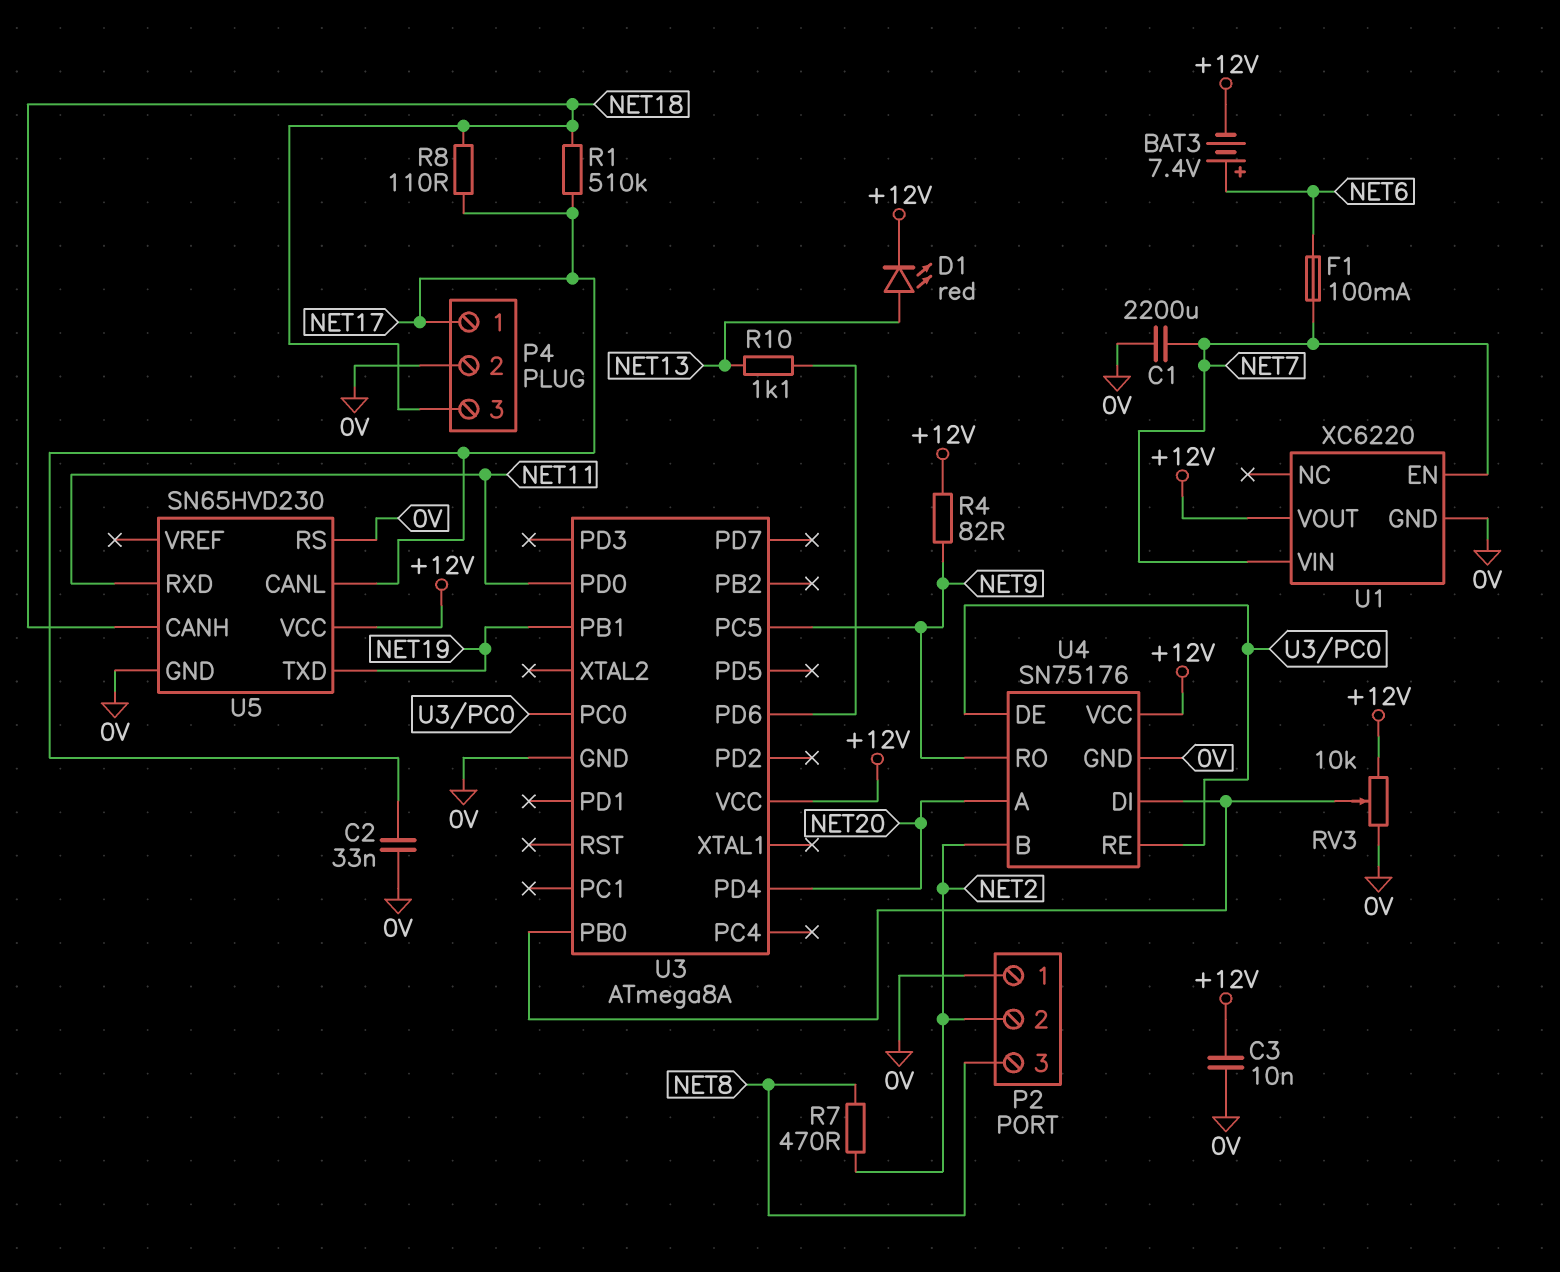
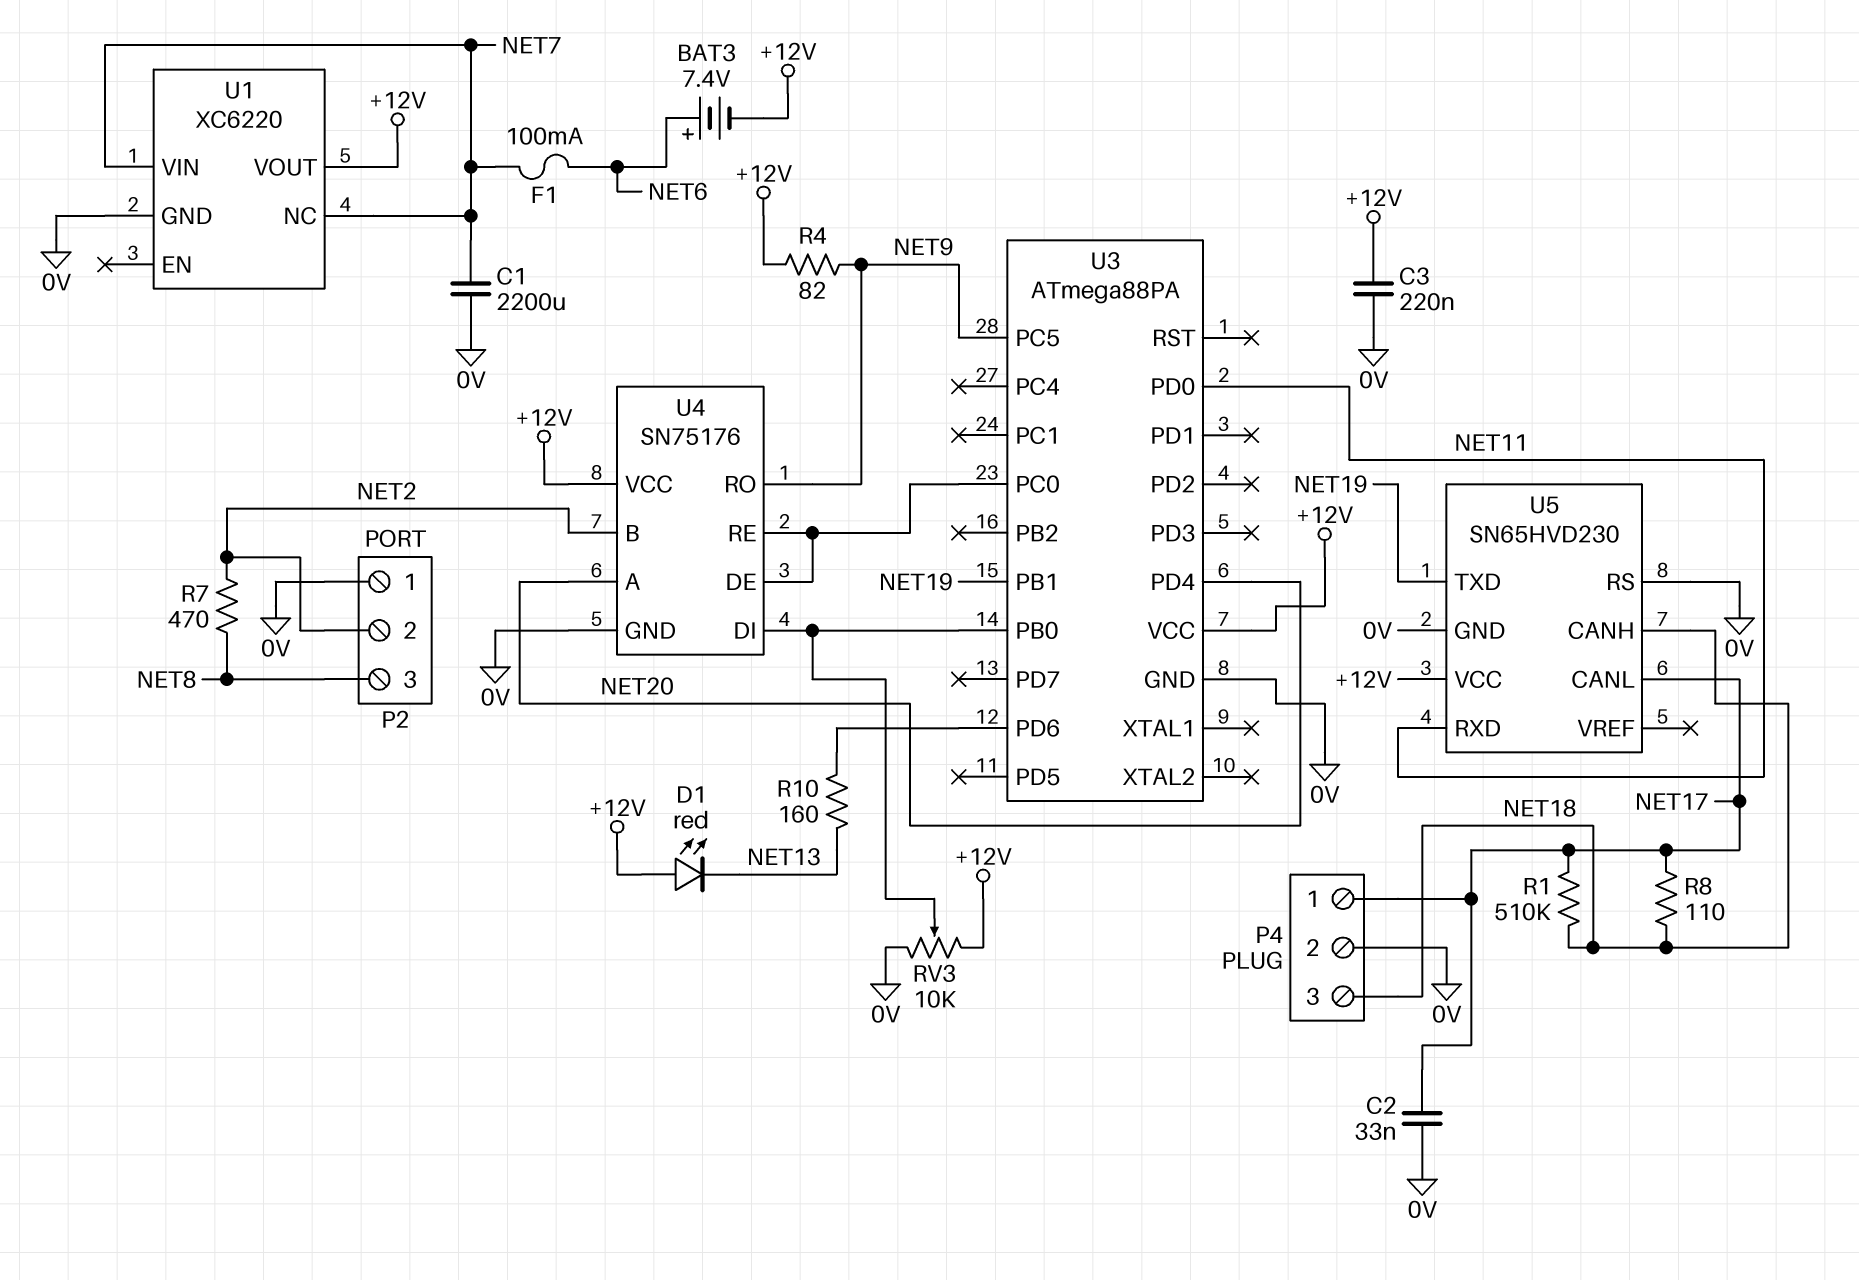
C3: 10nF (+12V, 0V) -> 220nF (+12V, 0V)
D1: LED red (A NET13, K +12V) -> LED red (A +12V, K NET13)
R10: 1.1k (NET13, U3/PD6) -> 160 (NET13, U3/PD6)
U1 pin EN: NET7 -> none
U1 pin NC: none -> NET7
U3: ATmega8A -> ATmega88PA

